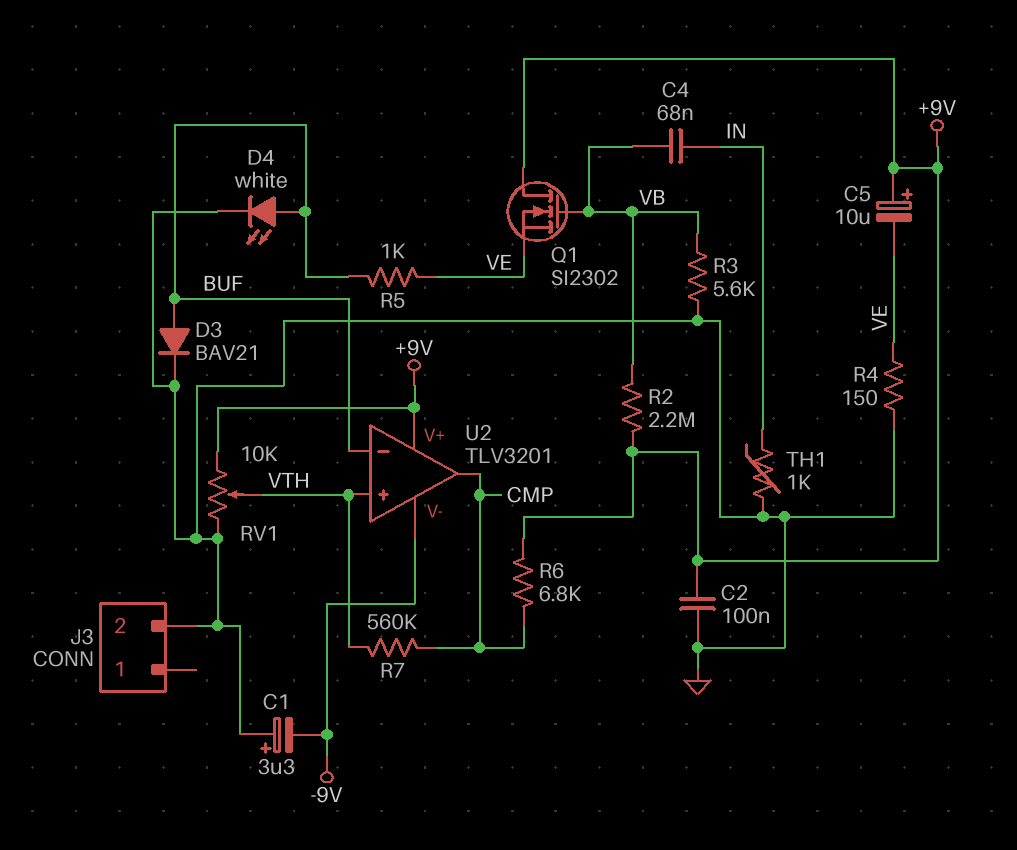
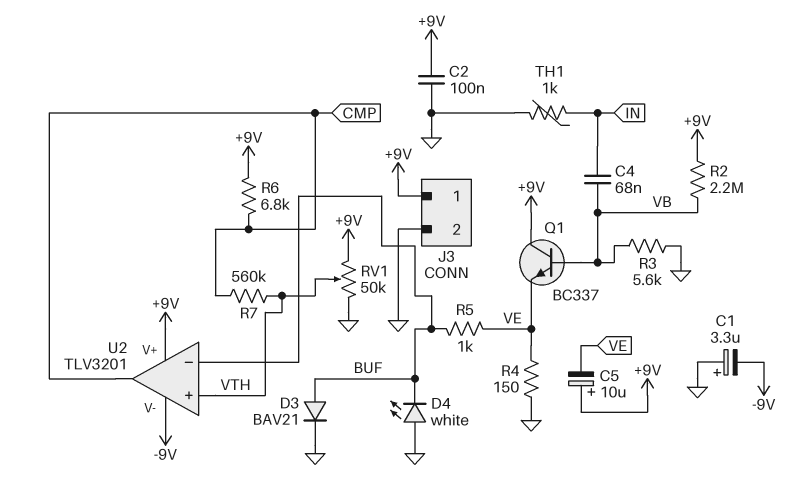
D4: LED white (A BUF, K GND) -> LED white (A GND, K BUF)
J3 pin 1: none -> +9V
Q1: NMOS SI2302 (G VB, D +9V, S VE) -> NPN BC337 (B VB, C +9V, E VE)
RV1: 10k (+9V, GND, wiper VTH) -> 50k (+9V, GND, wiper VTH)

